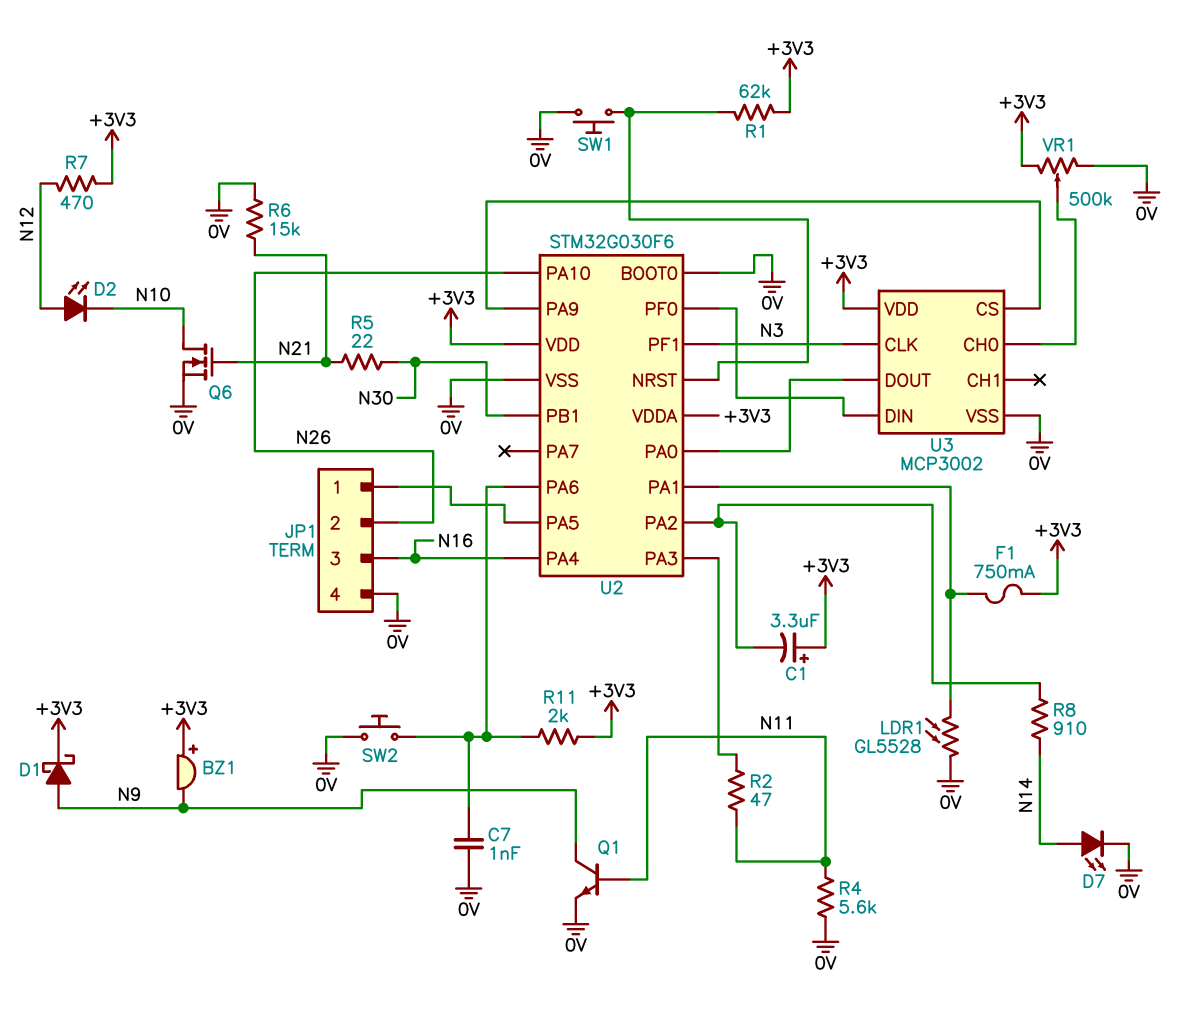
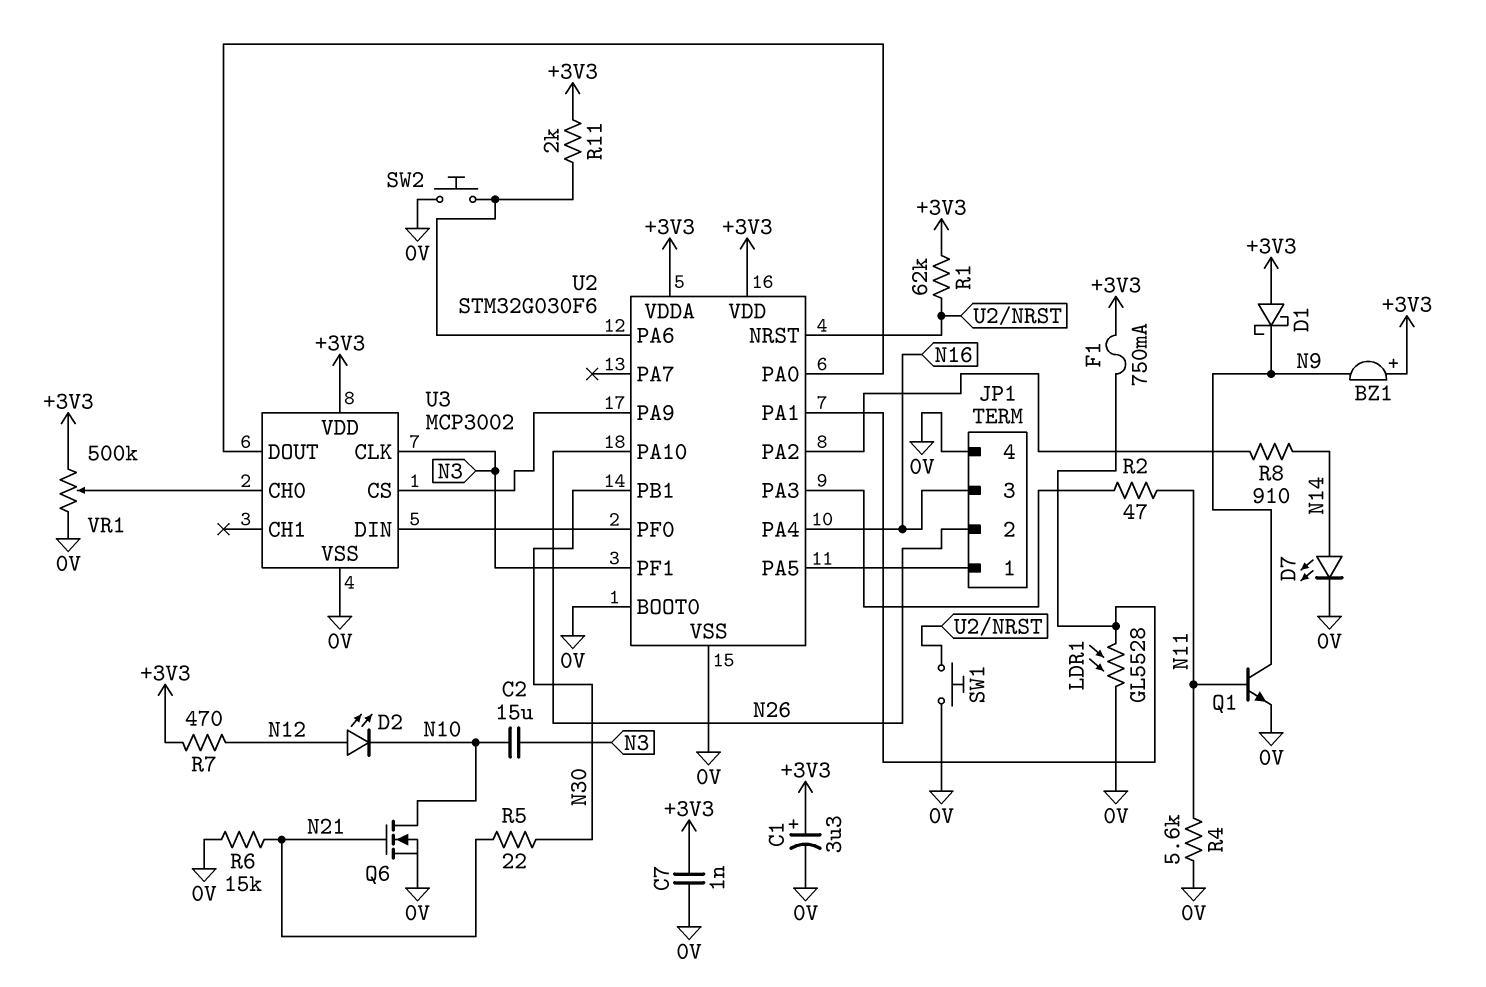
C1: 3.3uF (plus +3V3, minus U2/PA2) -> 3.3uF (plus +3V3, minus 0V)
C2: none -> 15uF (N3, N10)
C7: 1nF (0V, U2/PA6) -> 1nF (+3V3, 0V)
D1: schottky (A N9, K +3V3) -> schottky (A +3V3, K N9)

